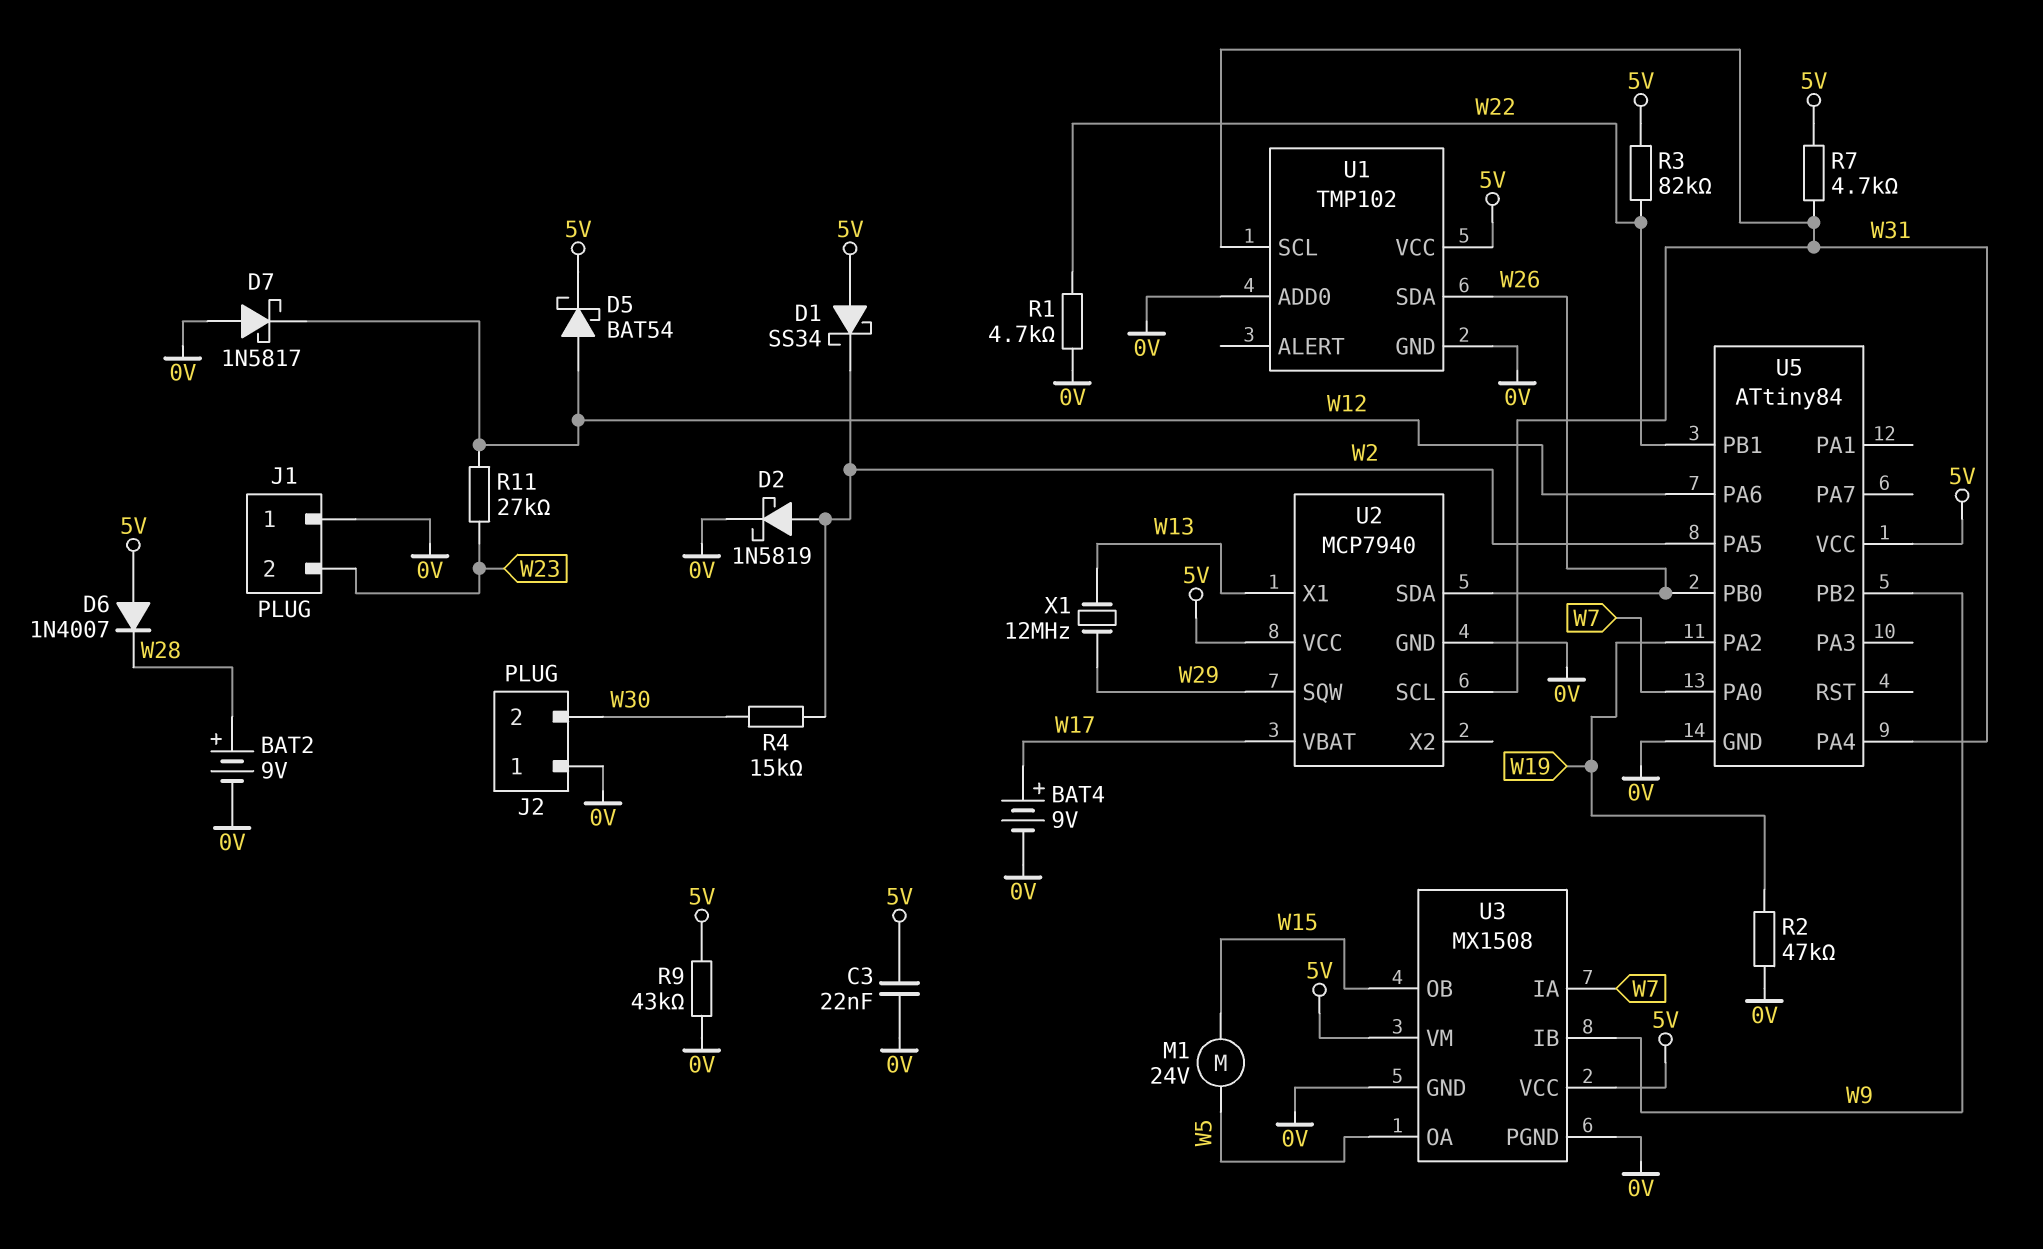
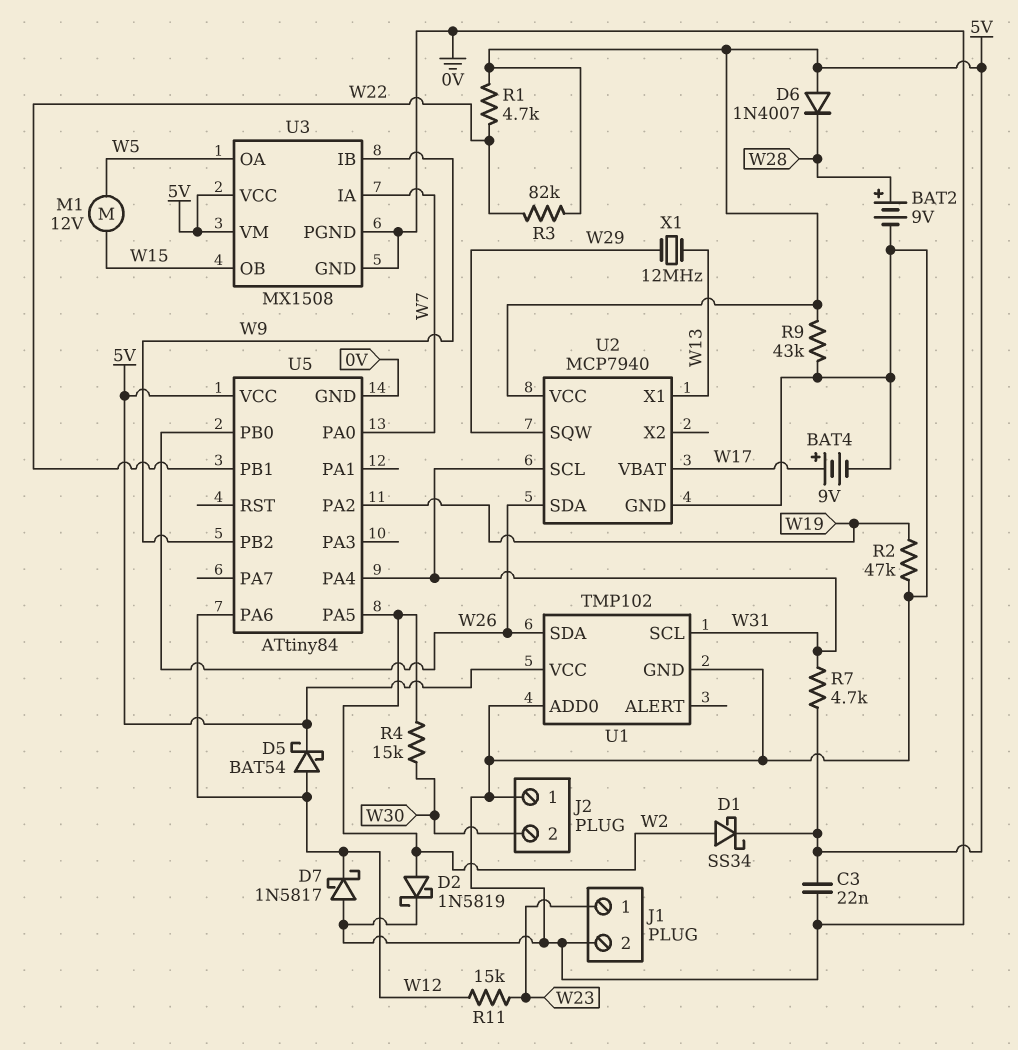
D1: schottky SS34 (A 5V, K W2) -> schottky SS34 (A W2, K 5V)
J1 pin 1: 0V -> W23
J1 pin 2: W23 -> 0V
M1: motor 24V (W5, W15) -> motor 12V (W5, W15)
R1: 4.7k (0V, W22) -> 4.7k (5V, W22)
R11: 27k (W12, W23) -> 15k (W12, W23)

